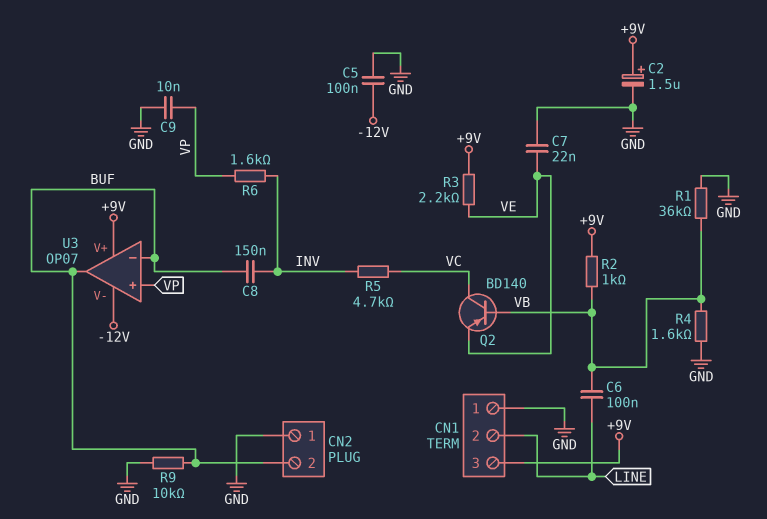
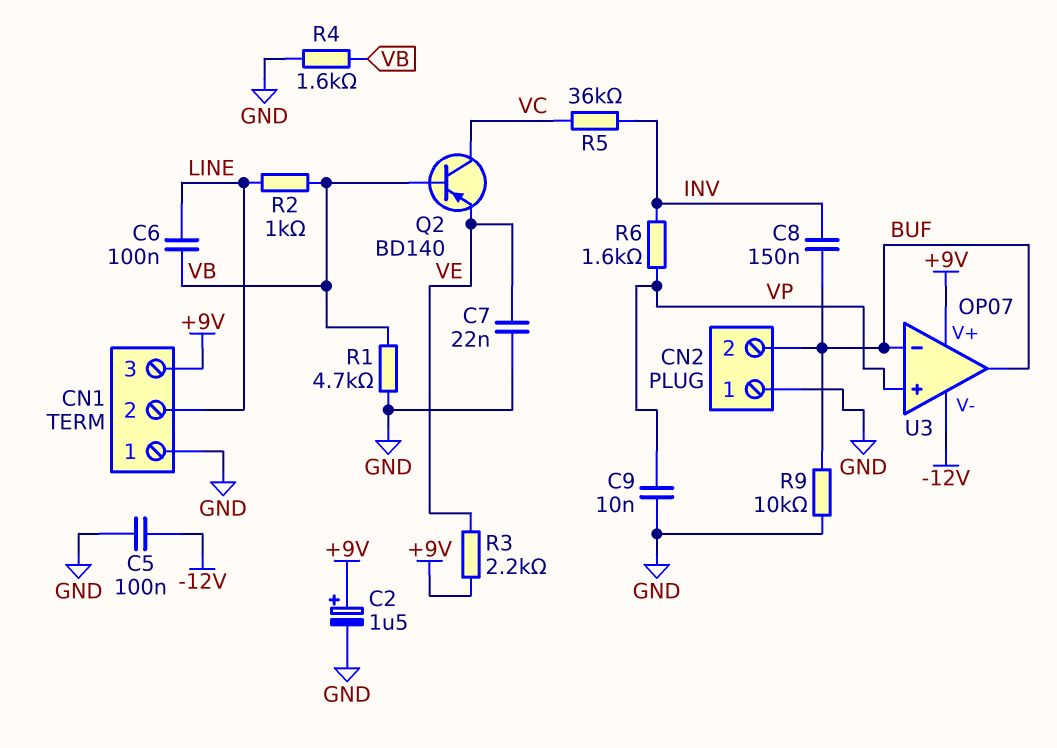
R1: 36k (GND, VB) -> 4.7k (GND, VB)
R2: 1k (+9V, VB) -> 1k (LINE, VB)
R5: 4.7k (INV, VC) -> 36k (INV, VC)

